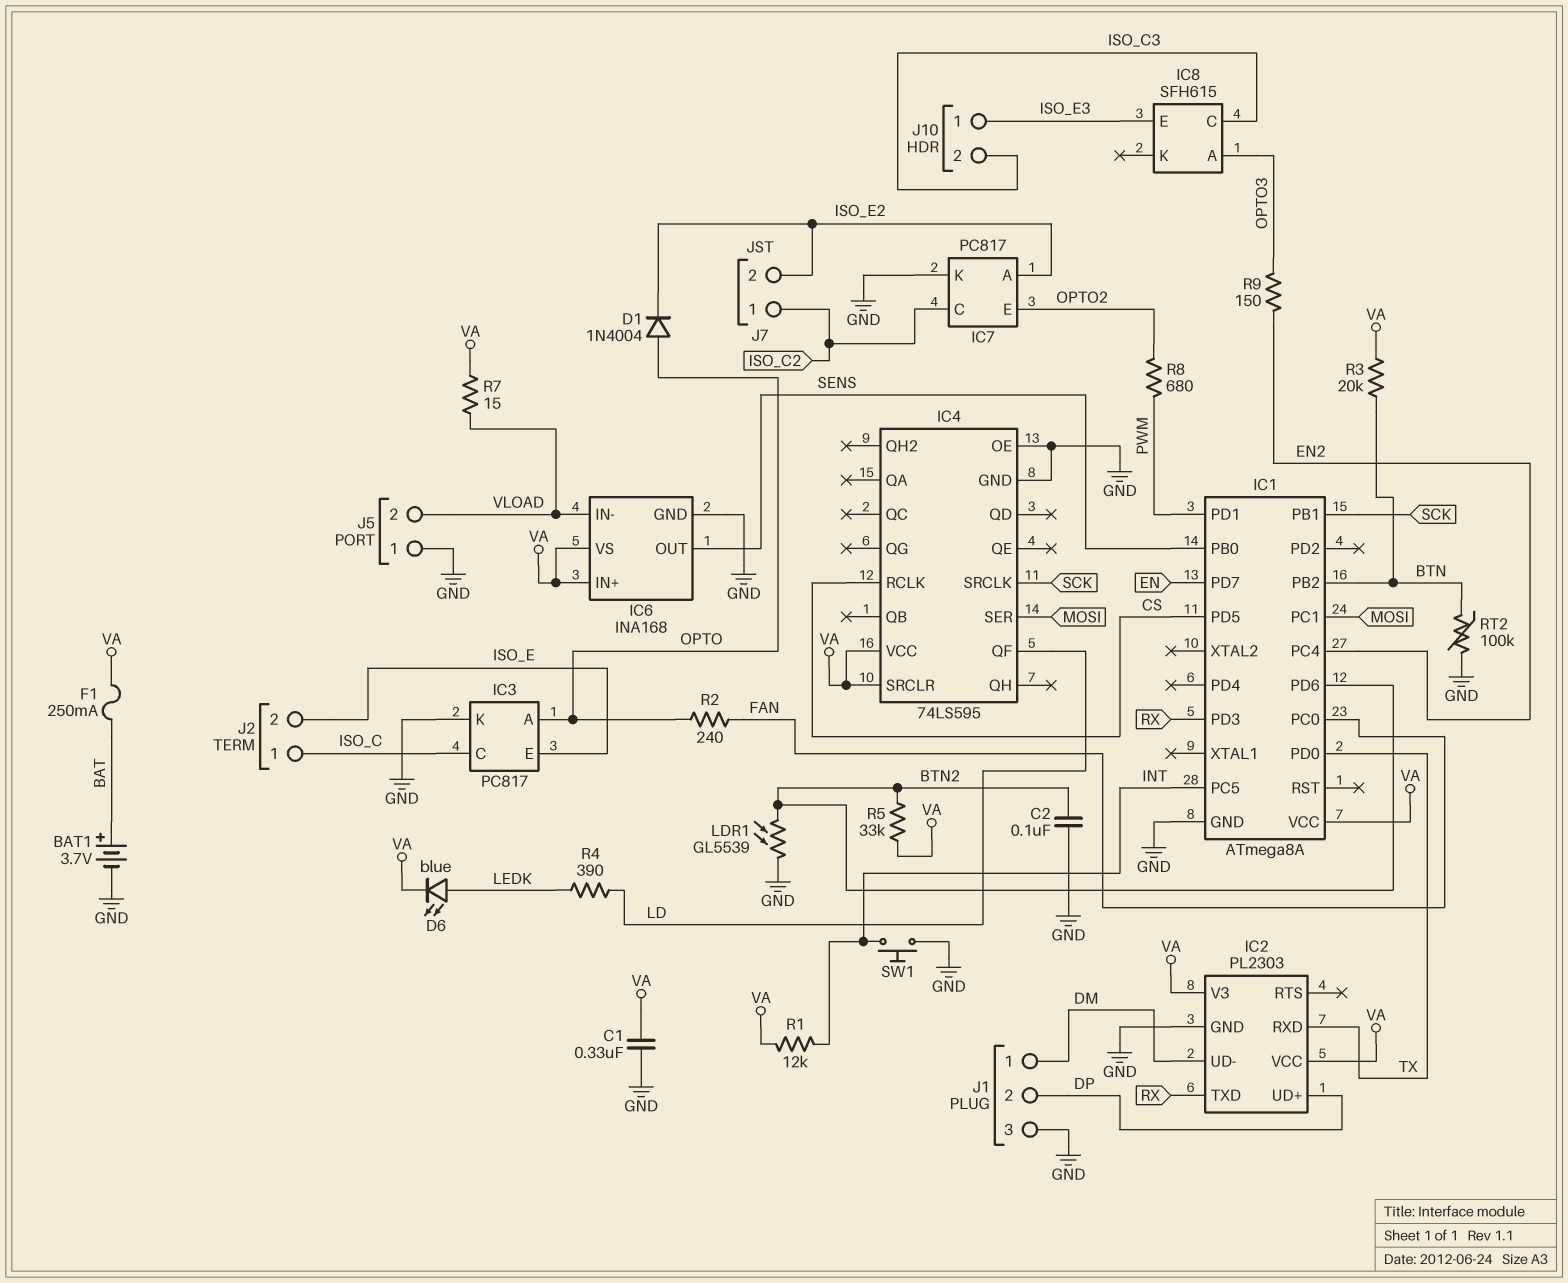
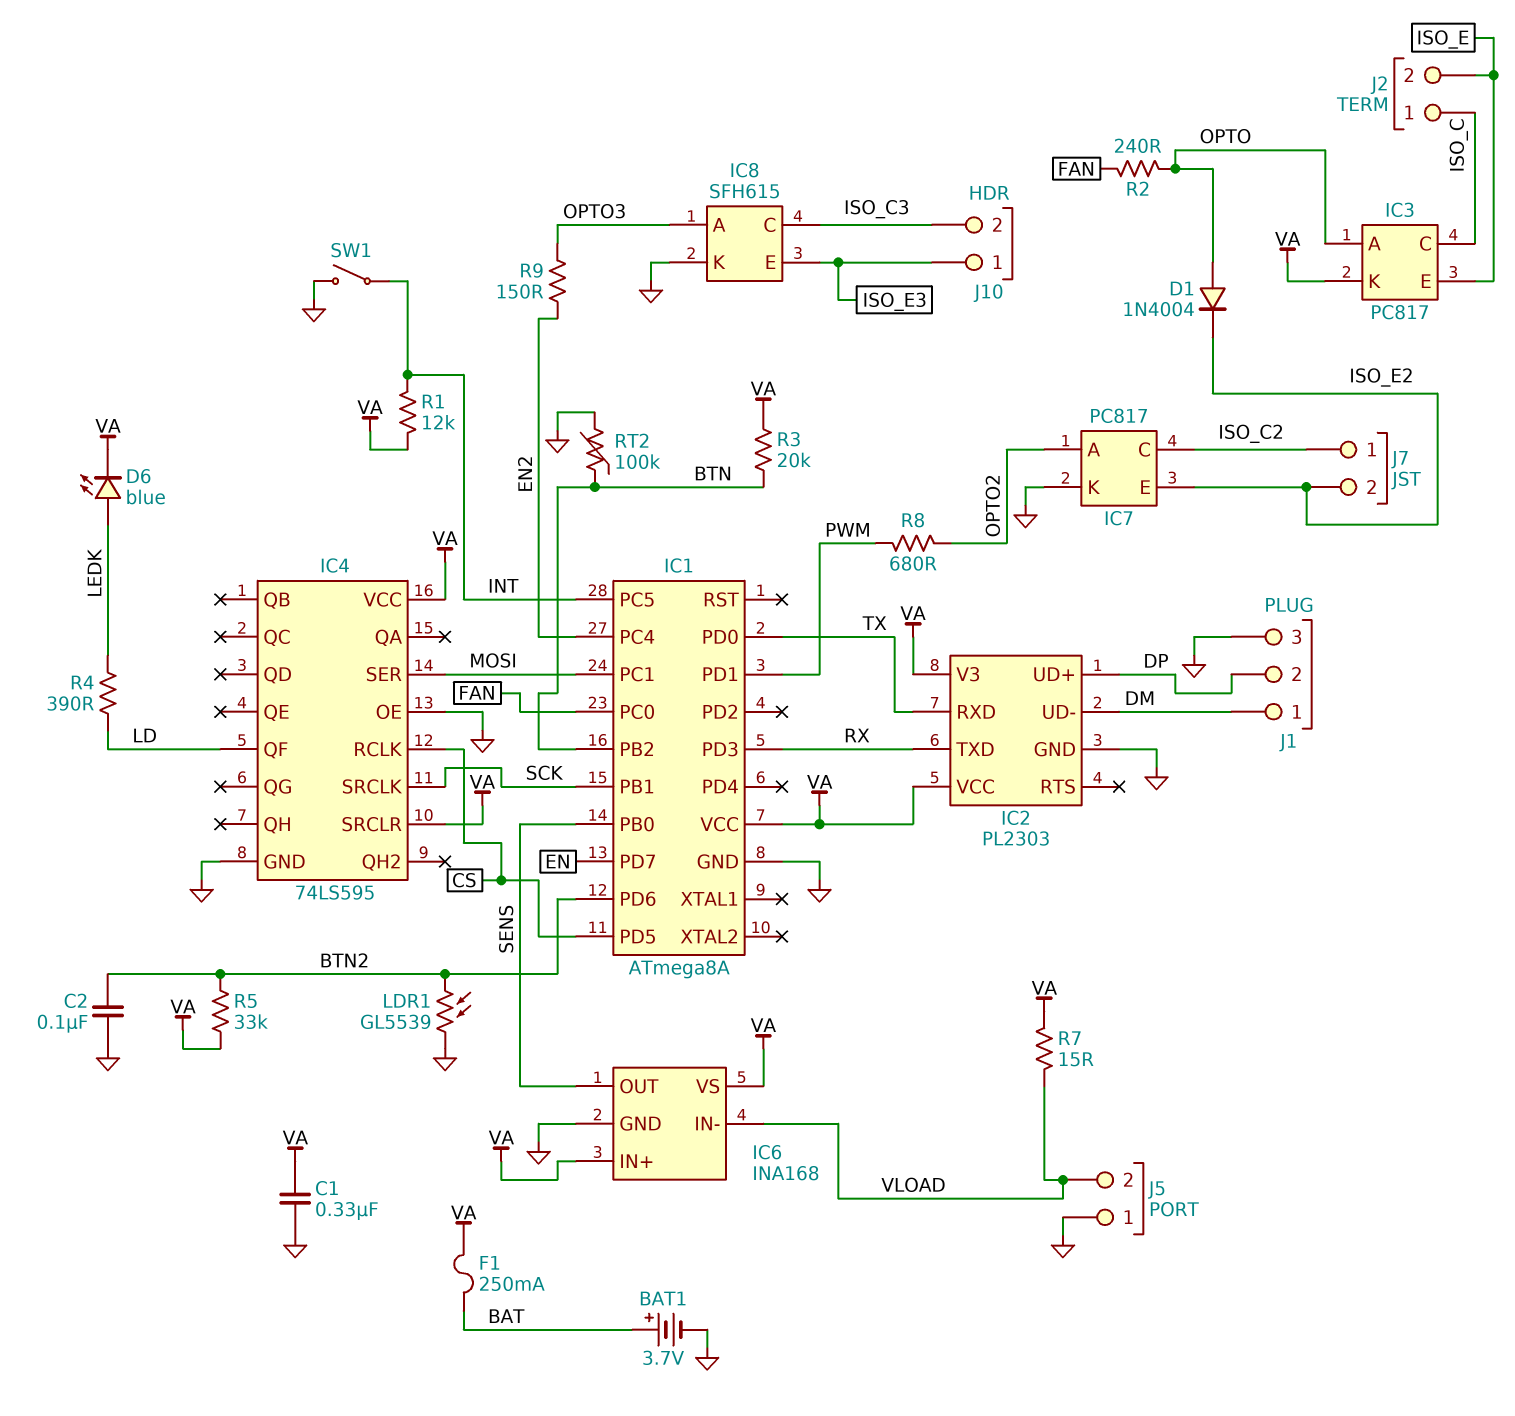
IC3 pin K: GND -> VA
IC7 pin A: ISO_E2 -> OPTO2
IC7 pin E: OPTO2 -> ISO_E2
IC8 pin K: none -> GND
SW1: button (GND, INT) -> switch (GND, INT)

